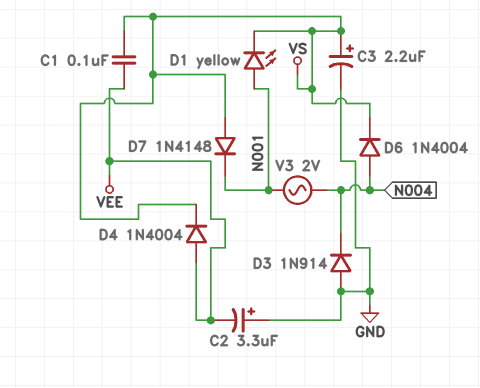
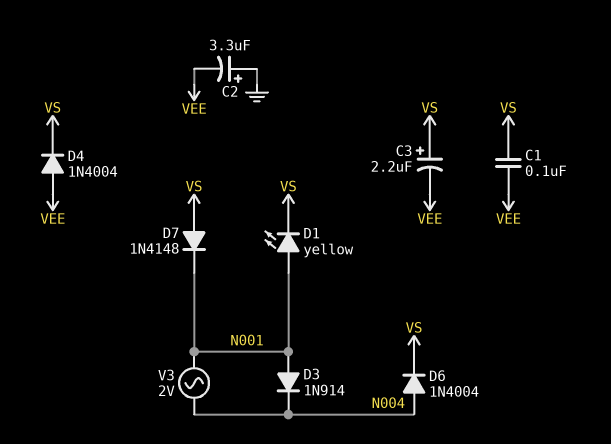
C3: 2.2uF (plus VS, minus GND) -> 2.2uF (plus VS, minus VEE)
D3: diode 1N914 (A GND, K N004) -> diode 1N914 (A N001, K N004)

